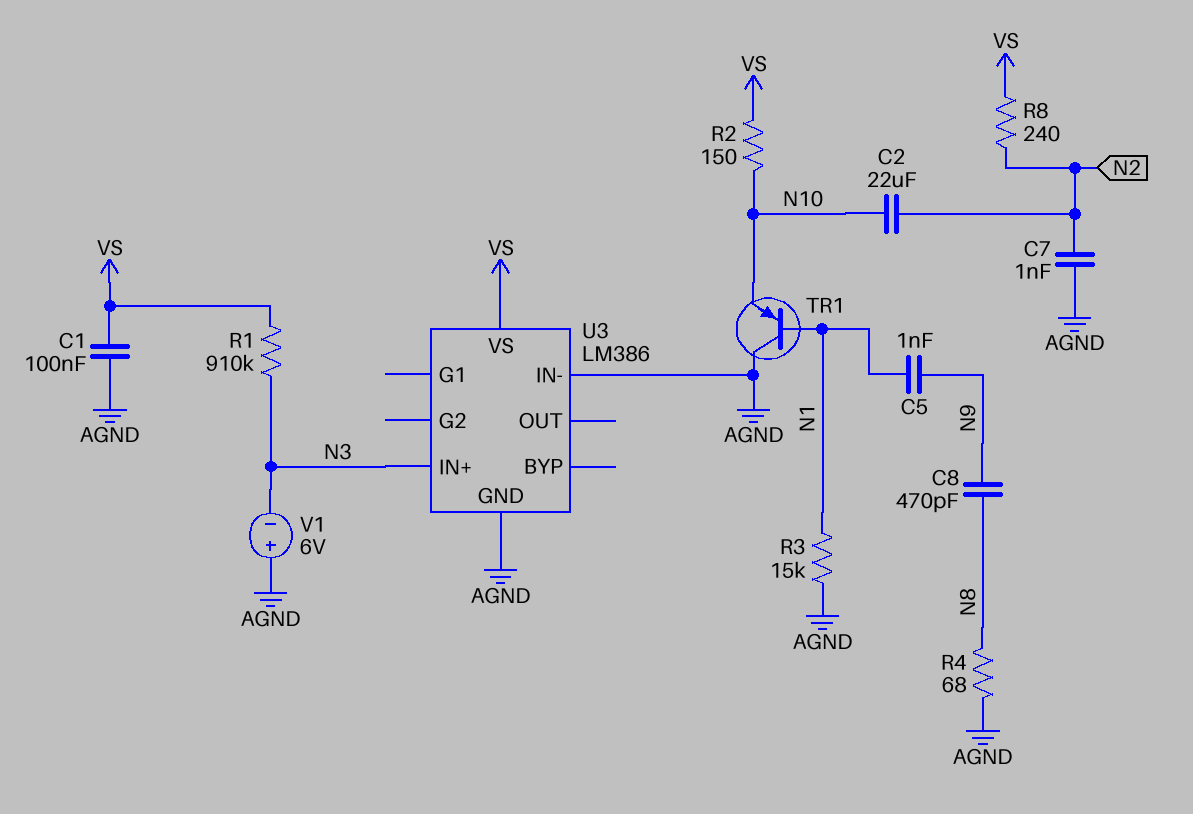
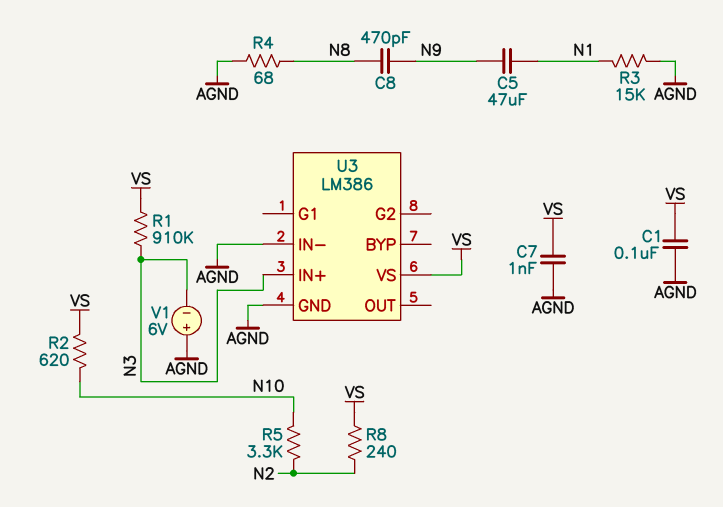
C2: 22uF (N2, N10) -> none
C5: 1nF (N1, N9) -> 47uF (N1, N9)
C7: 1nF (AGND, N2) -> 1nF (AGND, VS)
R2: 150 (N10, VS) -> 620 (N10, VS)
R5: none -> 3.3k (N2, N10)
TR1: PNP (B N1, C AGND, E N10) -> none

